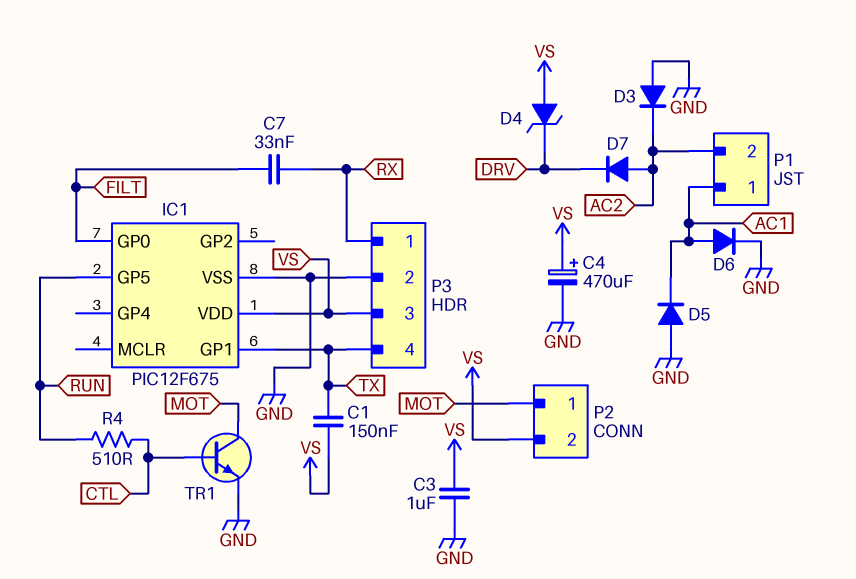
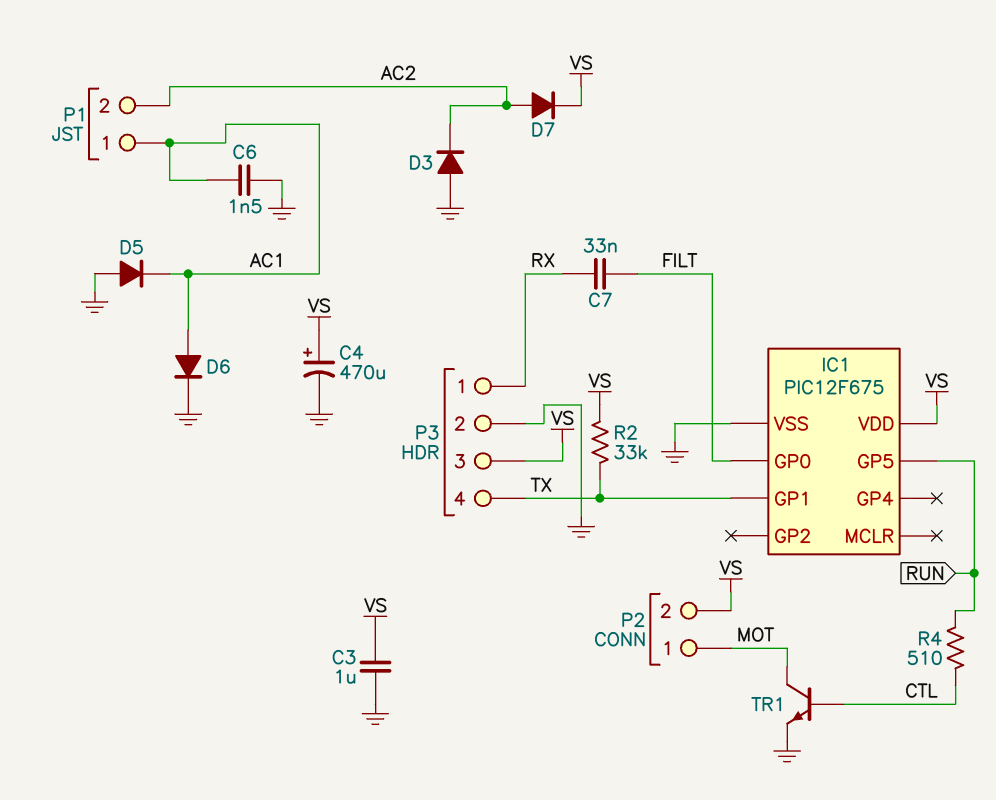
C1: 150nF (TX, VS) -> none
C6: none -> 1.5nF (AC1, GND)
D4: zener (A VS, K DRV) -> none
D7: diode (A AC2, K DRV) -> diode (A AC2, K VS)
R2: none -> 33k (TX, VS)

